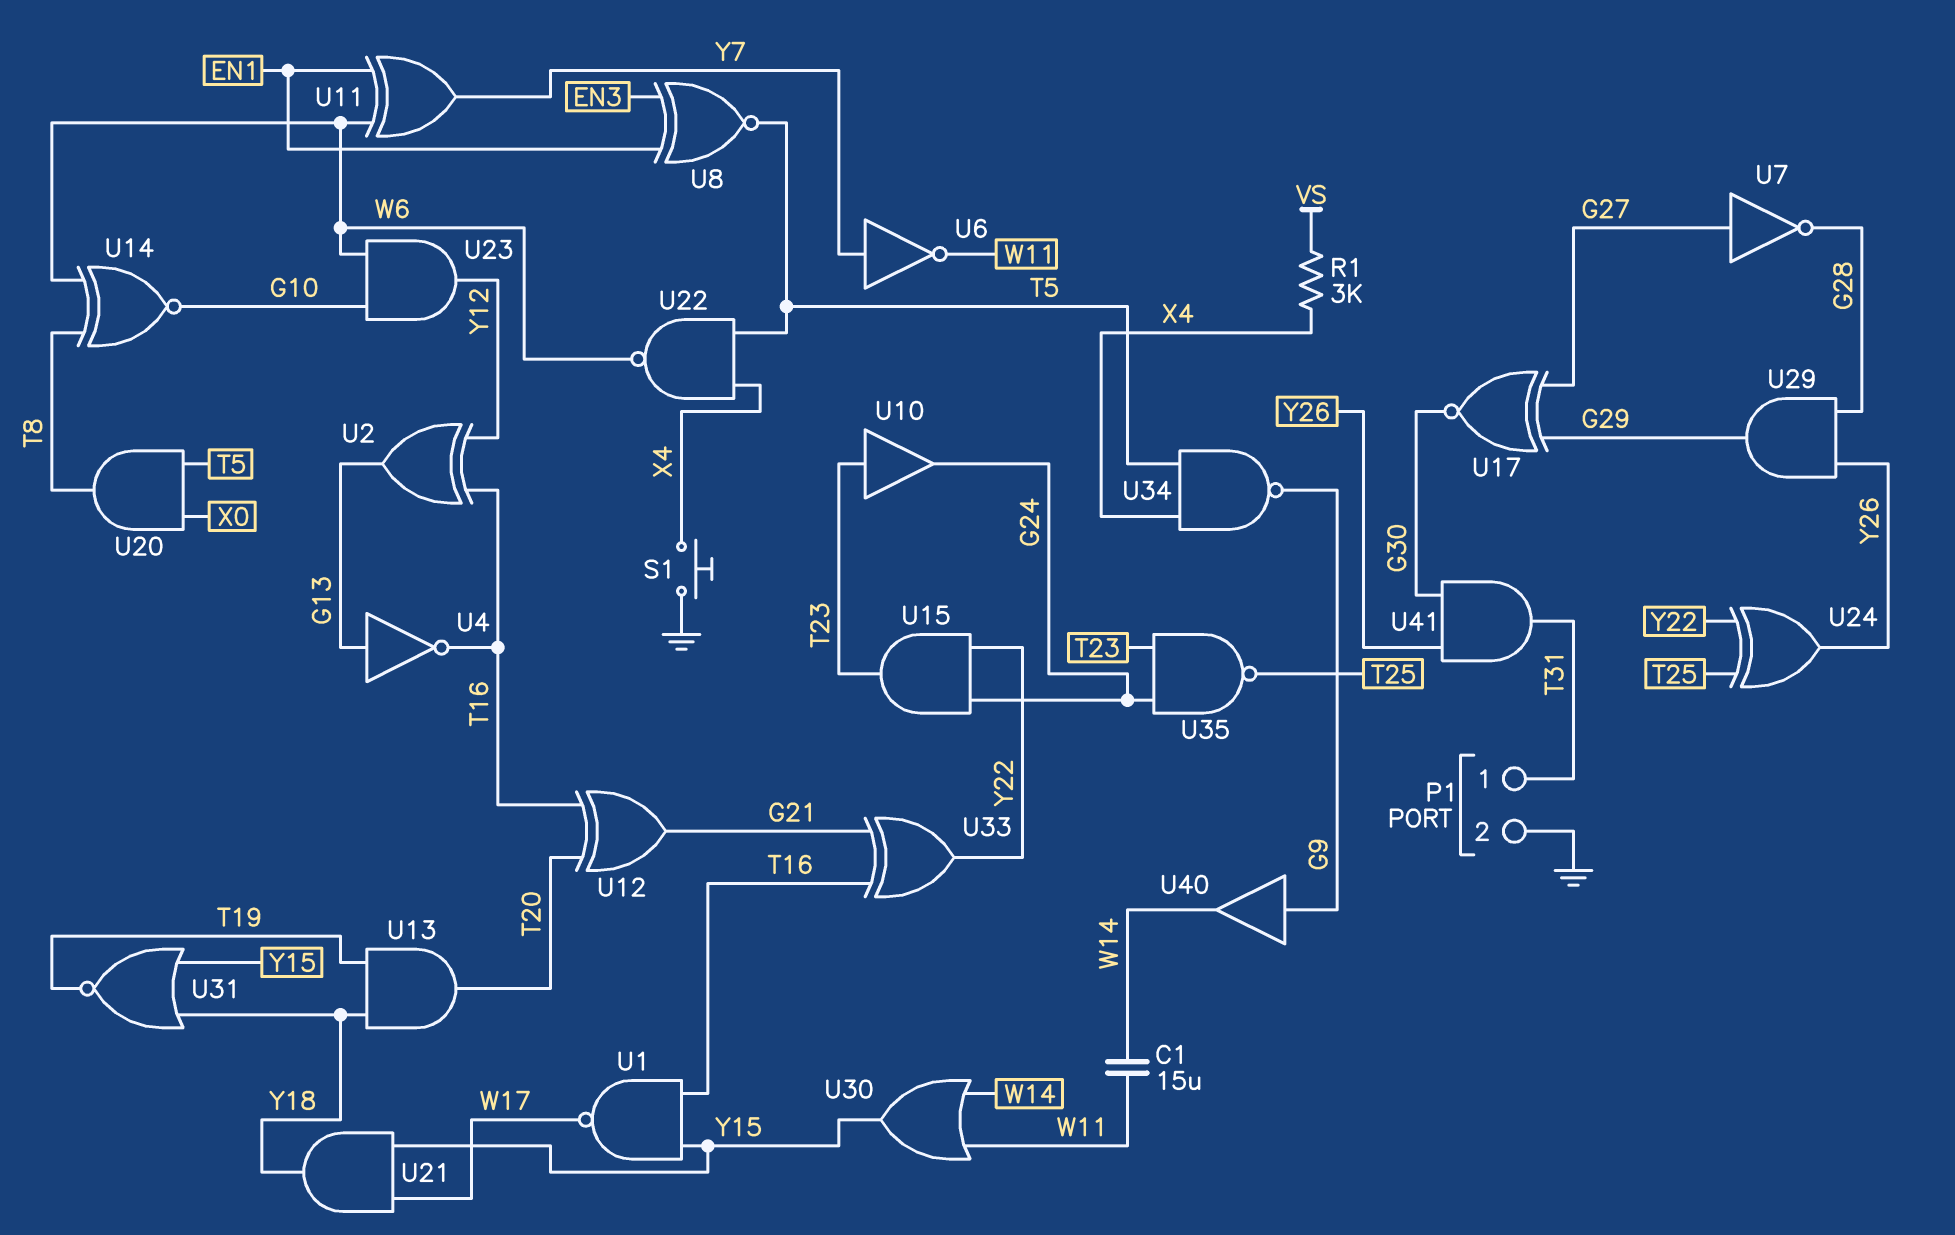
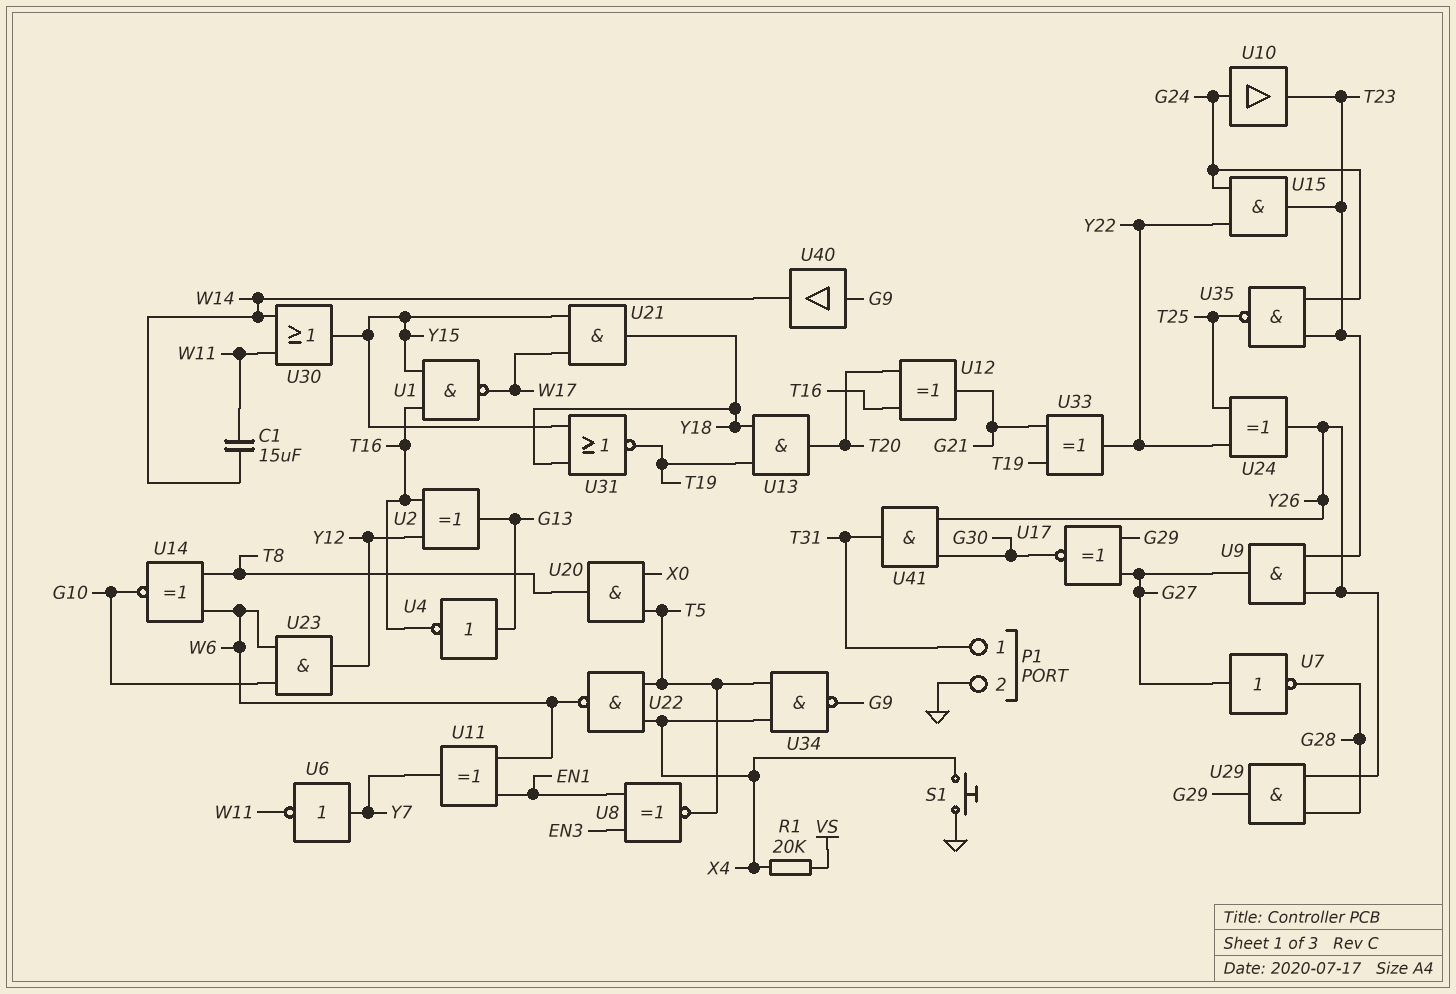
R1: 3k (VS, X4) -> 20k (VS, X4)
U9: none -> AND (in T23, in Y26, out G27)
U10: buffer (in T23, out G24) -> buffer (in G24, out T23)
U33: XOR (in G21, in T16, out Y22) -> XOR (in G21, in T19, out Y22)

